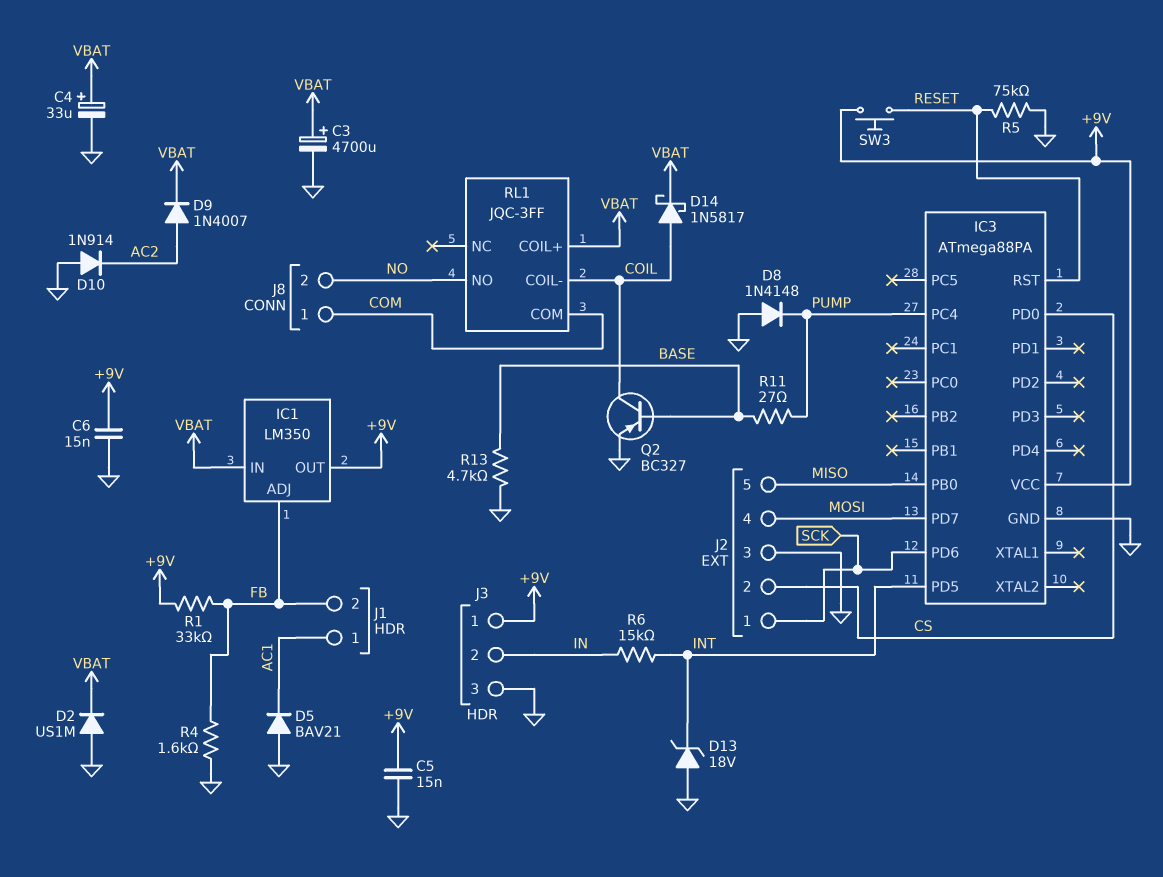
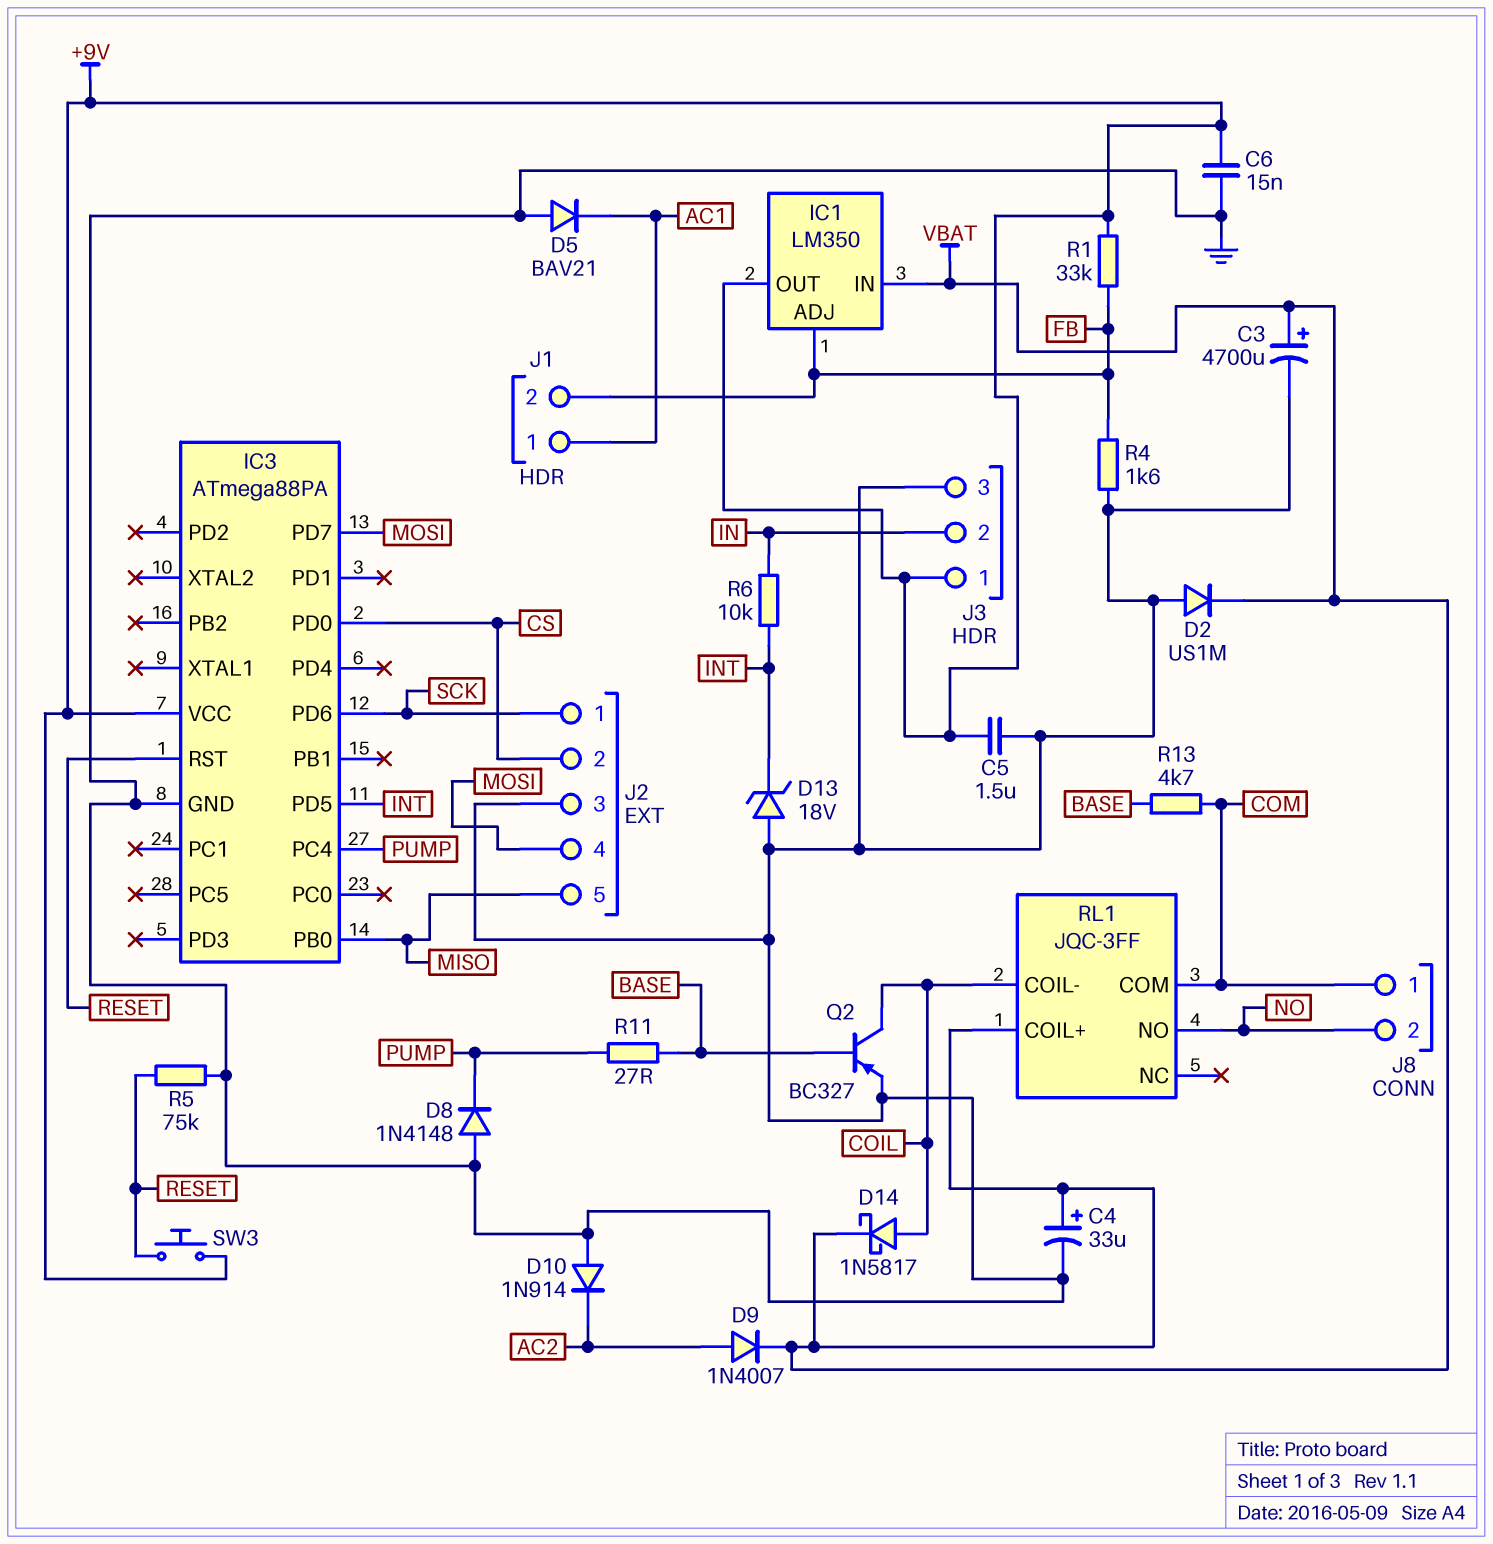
C5: 15nF (+9V, GND) -> 1.5uF (+9V, GND)
R6: 15k (IN, INT) -> 10k (IN, INT)
R13: 4.7k (BASE, GND) -> 4.7k (BASE, COM)

